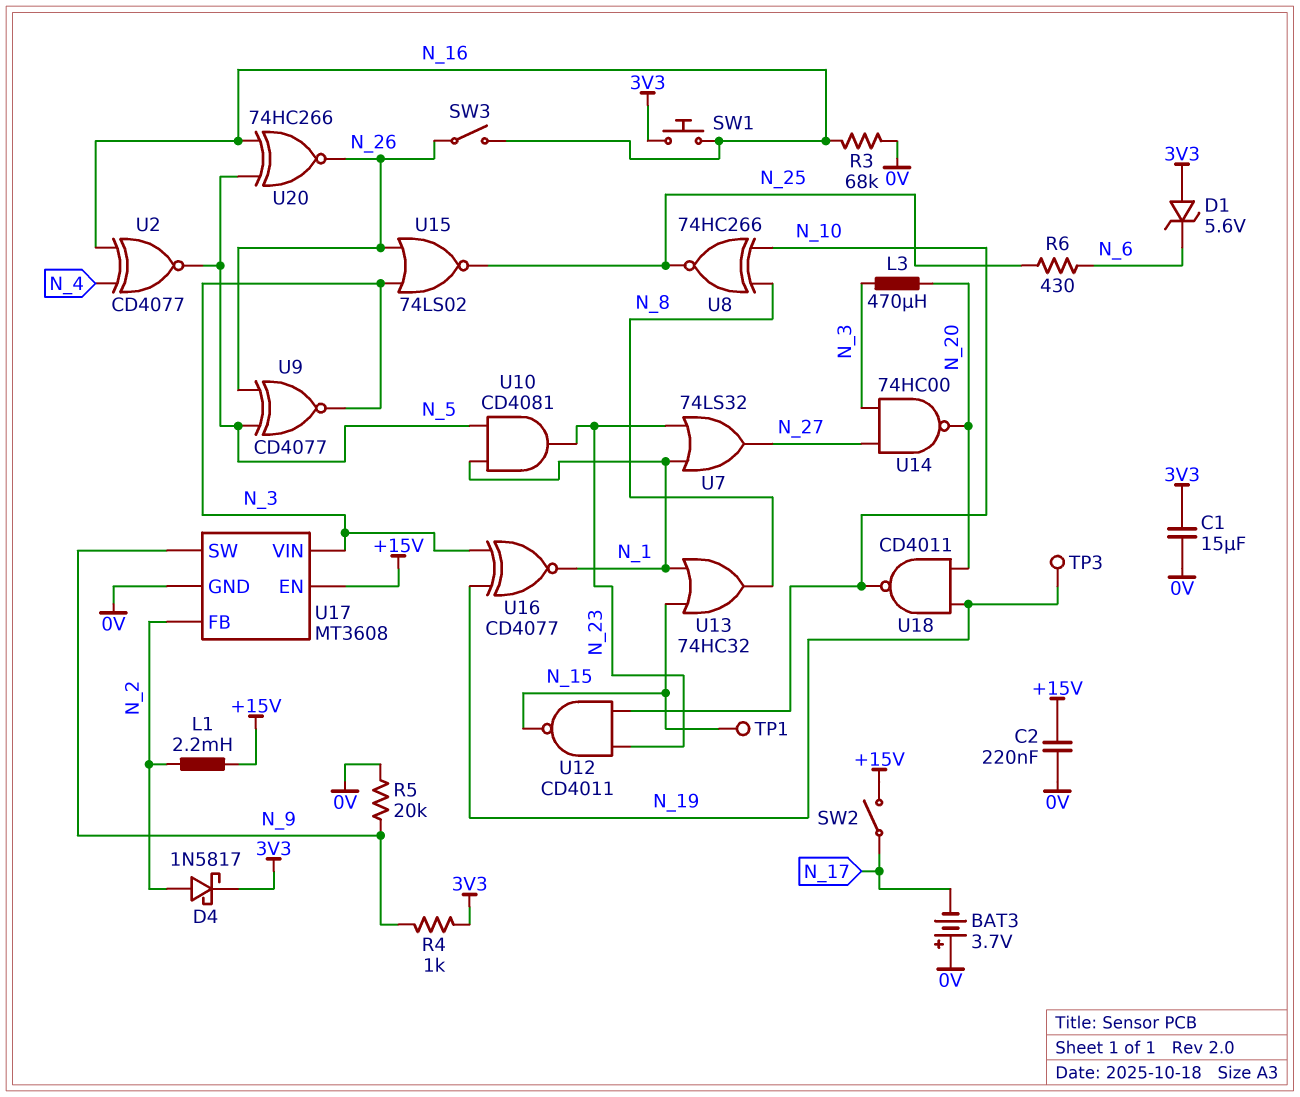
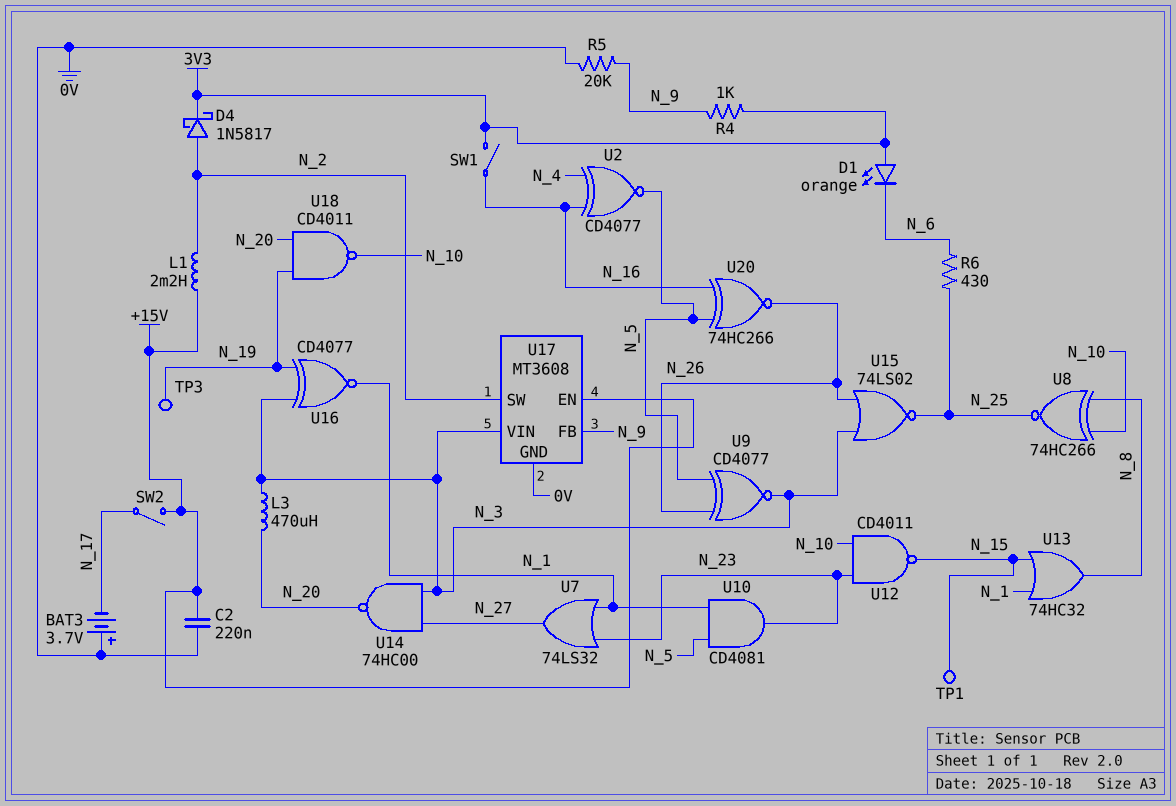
C1: 15uF (0V, 3V3) -> none
D1: zener 5.6V (A 3V3, K N_6) -> LED orange (A 3V3, K N_6)
R3: 68k (0V, N_16) -> none
SW1: button (3V3, N_16) -> switch (3V3, N_16)
SW3: switch (N_16, N_26) -> none
U17 pin FB: N_2 -> N_9
U17 pin SW: N_9 -> N_2

